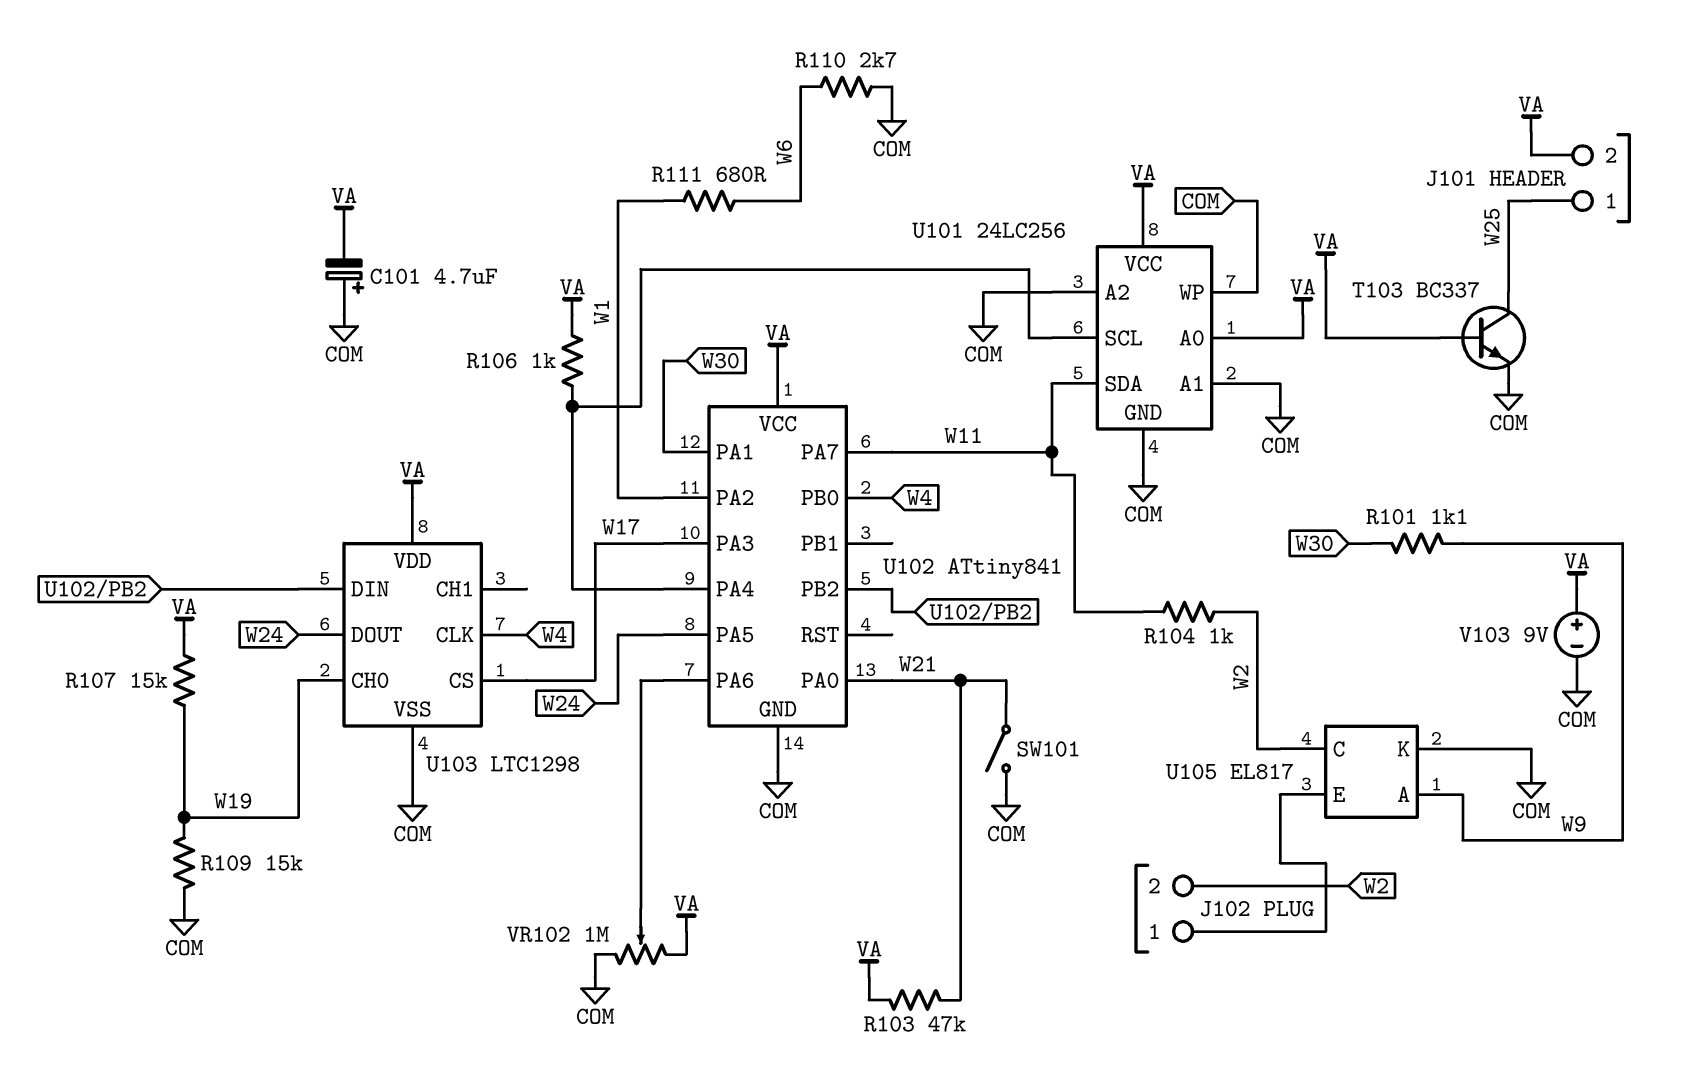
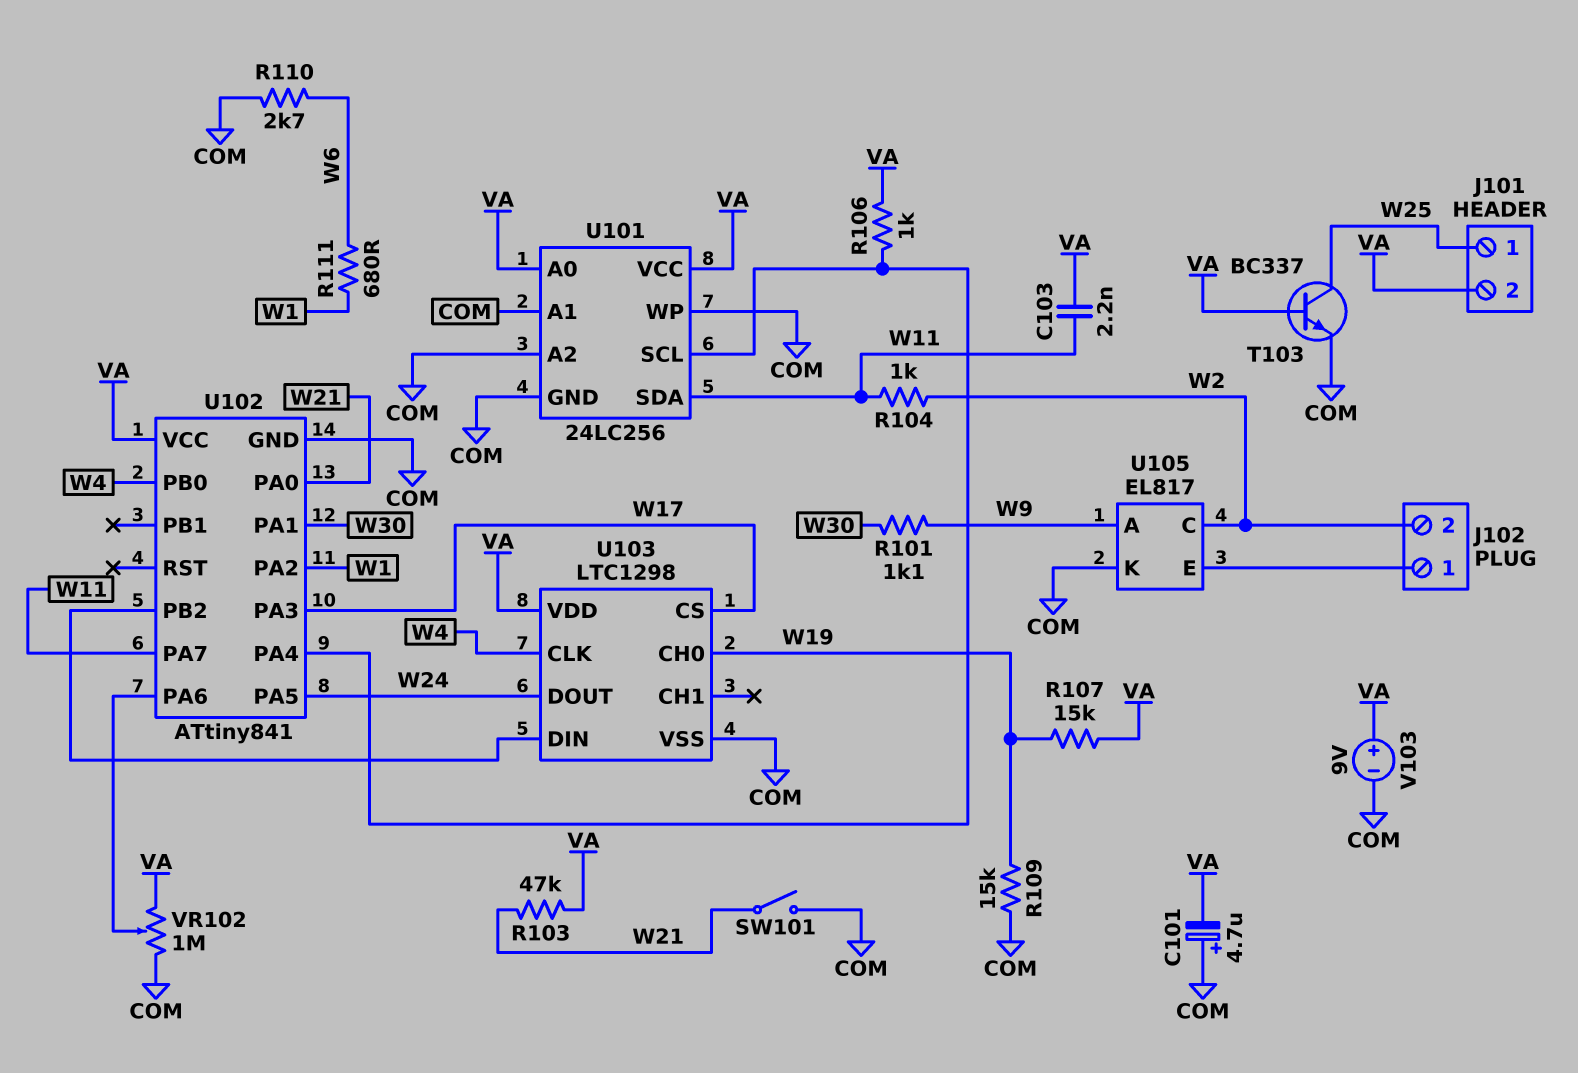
C103: none -> 2.2nF (VA, W11)

